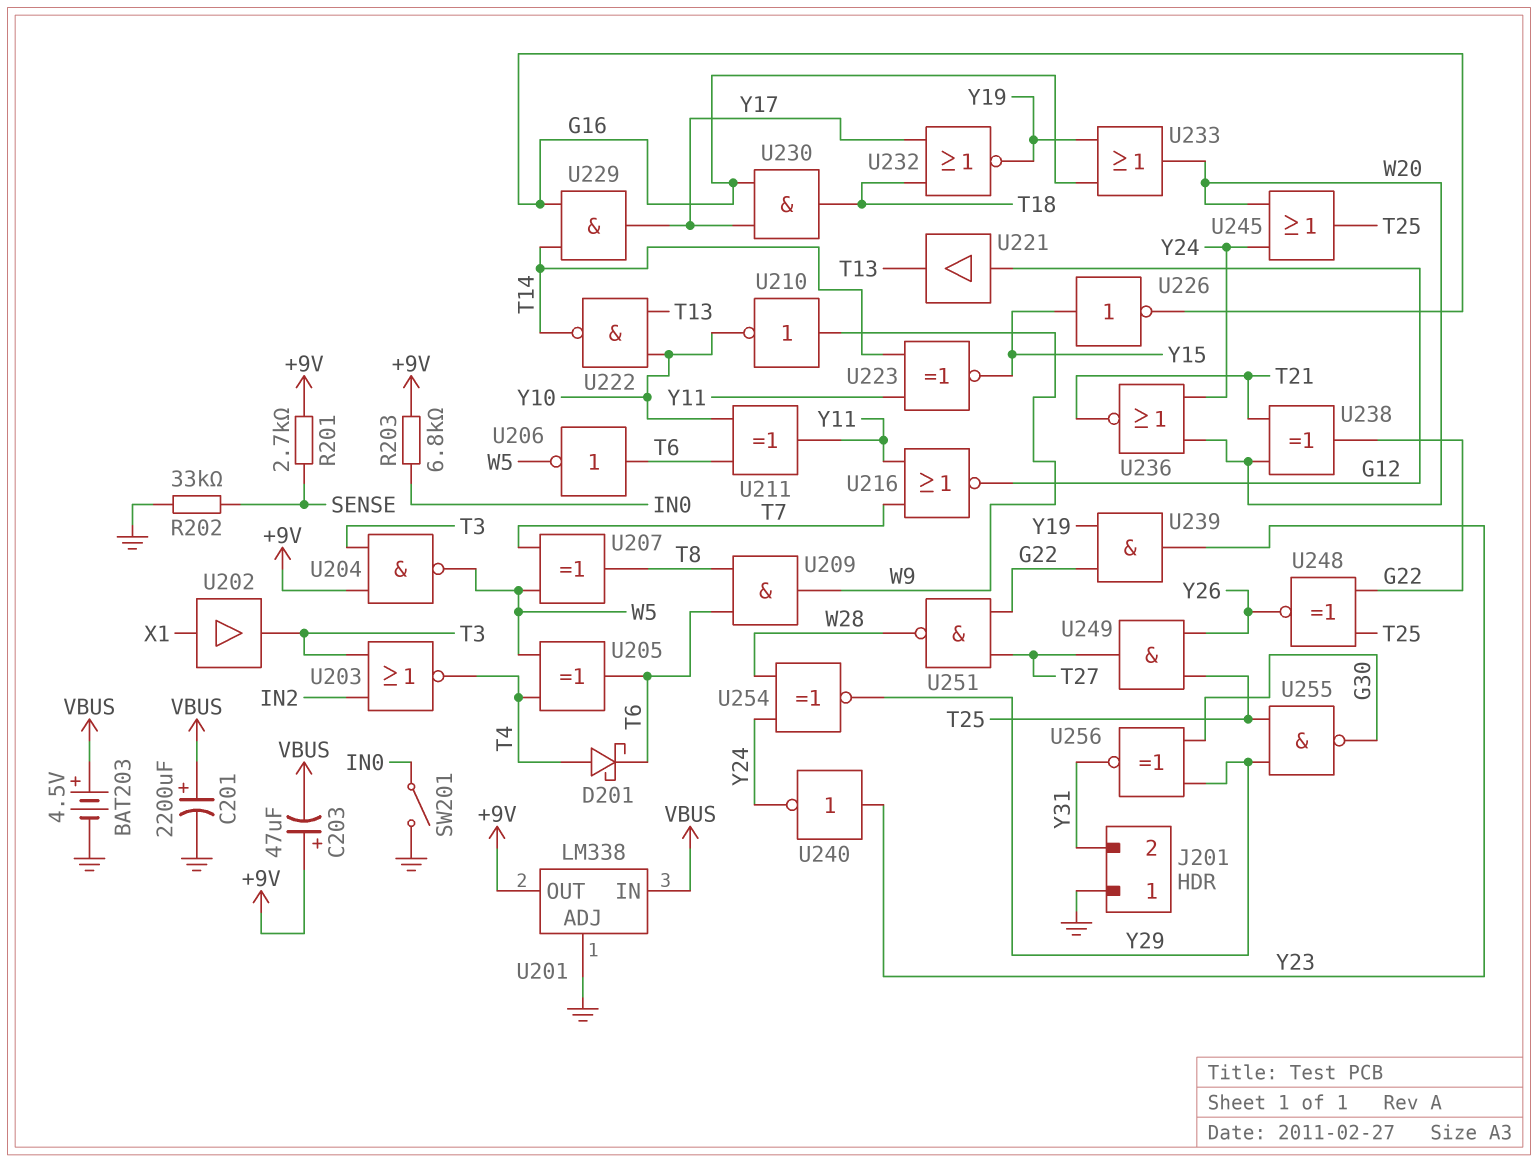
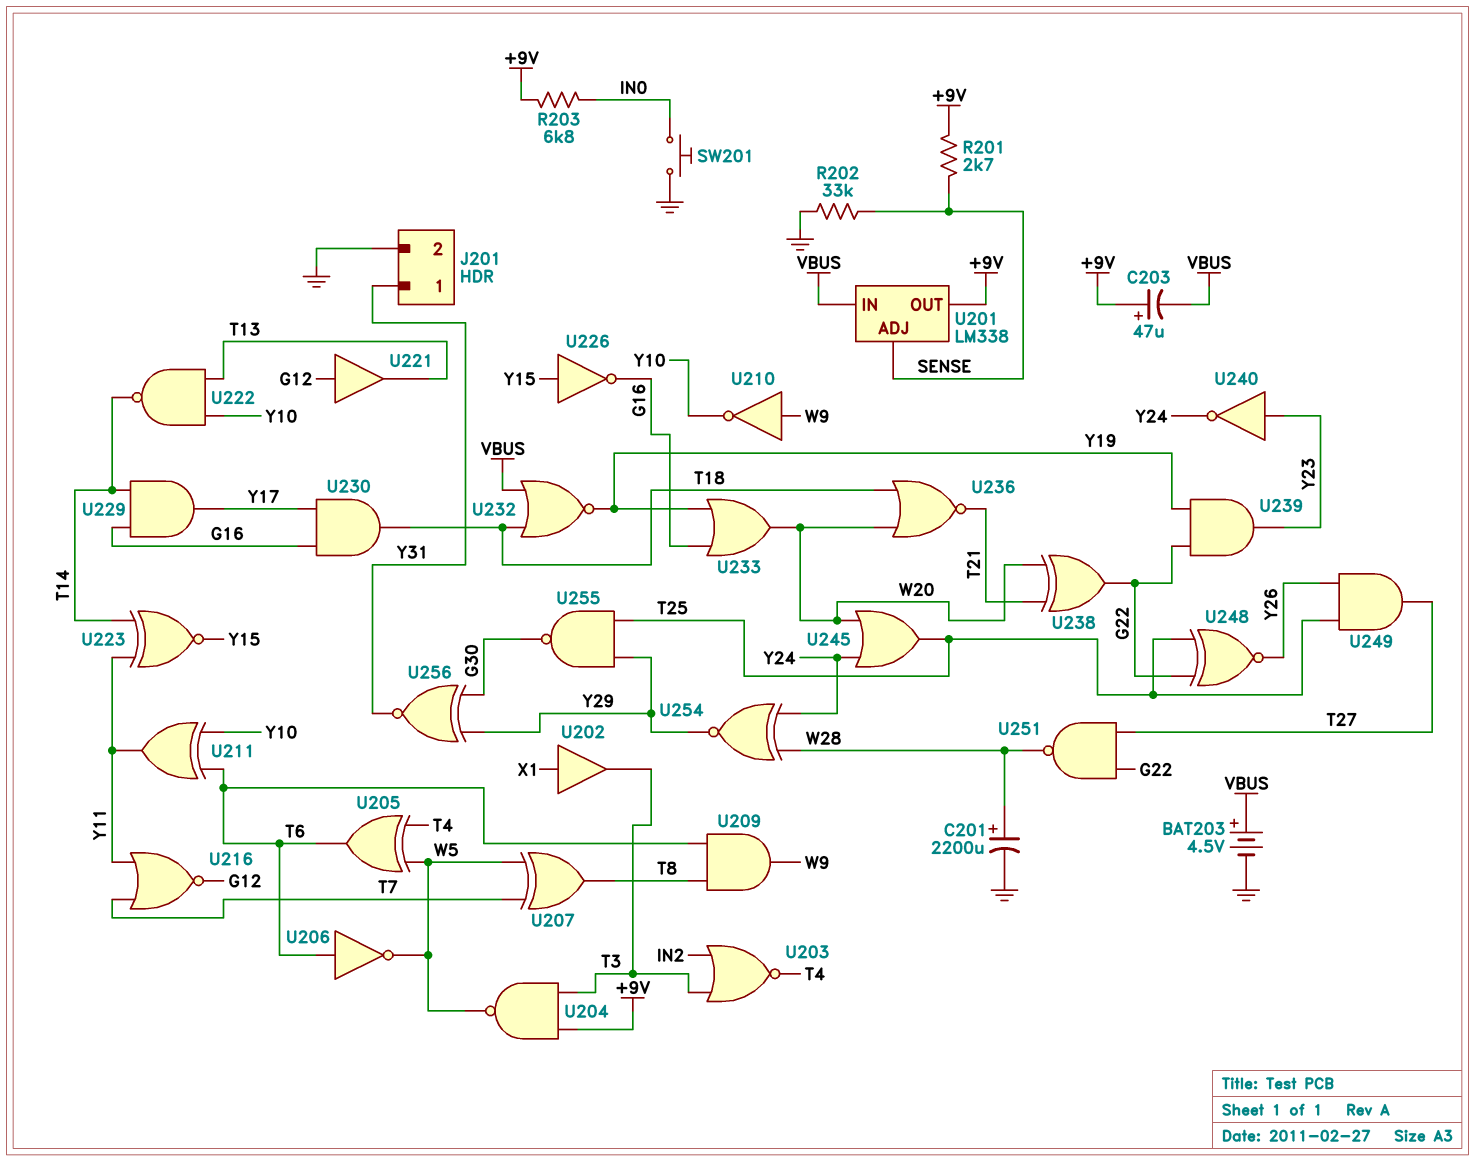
C201: 2200uF (plus VBUS, minus GND) -> 2200uF (plus W28, minus GND)
D201: schottky (A T4, K T6) -> none
J201 pin 1: GND -> Y31
J201 pin 2: Y31 -> GND
SW201: switch (GND, IN0) -> button (GND, IN0)
U201 pin ADJ: GND -> SENSE
U232: NOR (in T18, in Y17, out Y19) -> NOR (in T18, in VBUS, out Y19)
U236: NOR (in W20, in Y24, out T21) -> NOR (in T18, in W20, out T21)

